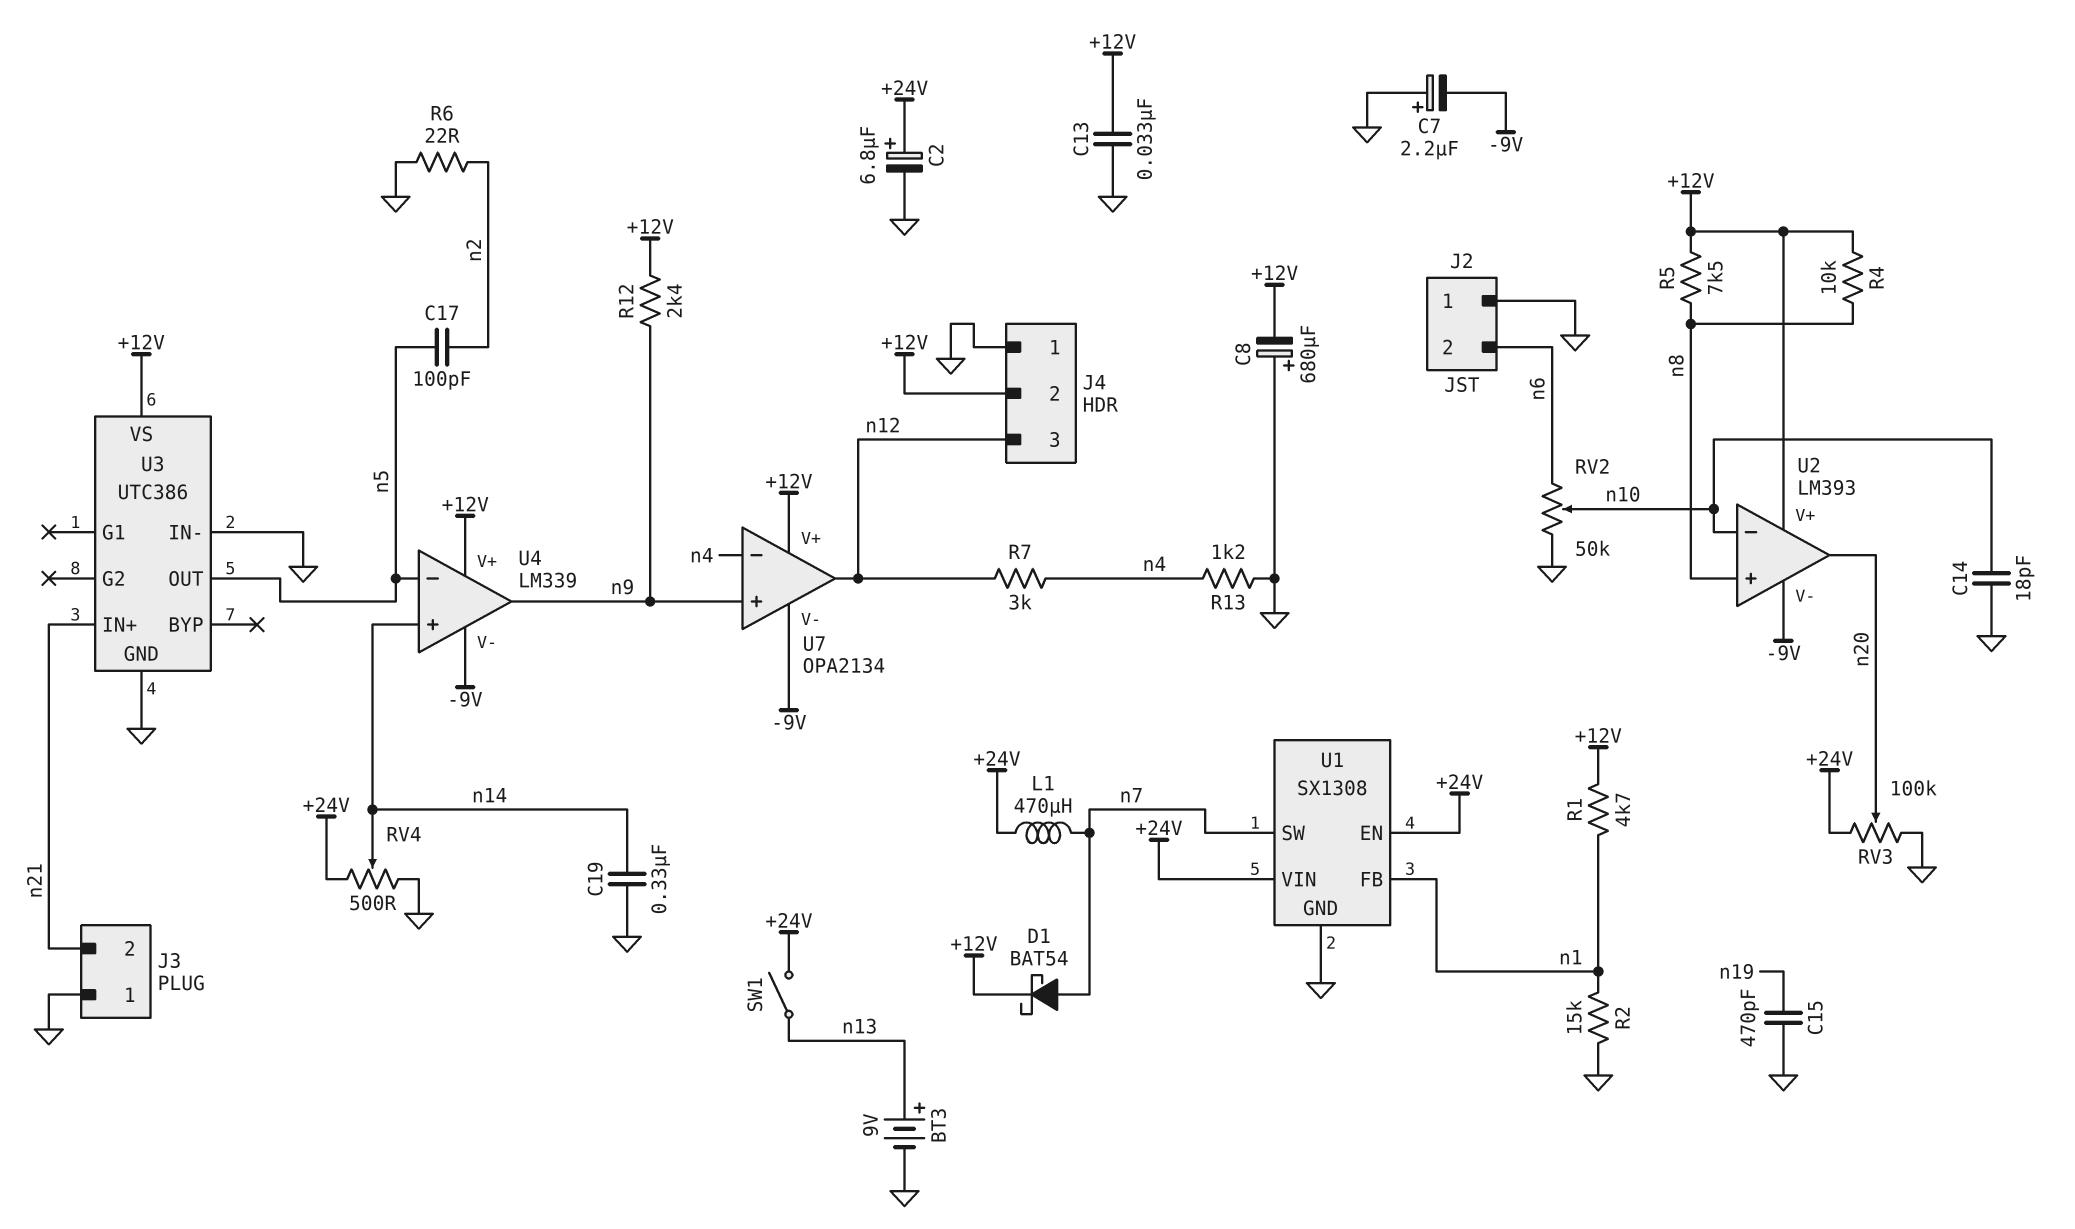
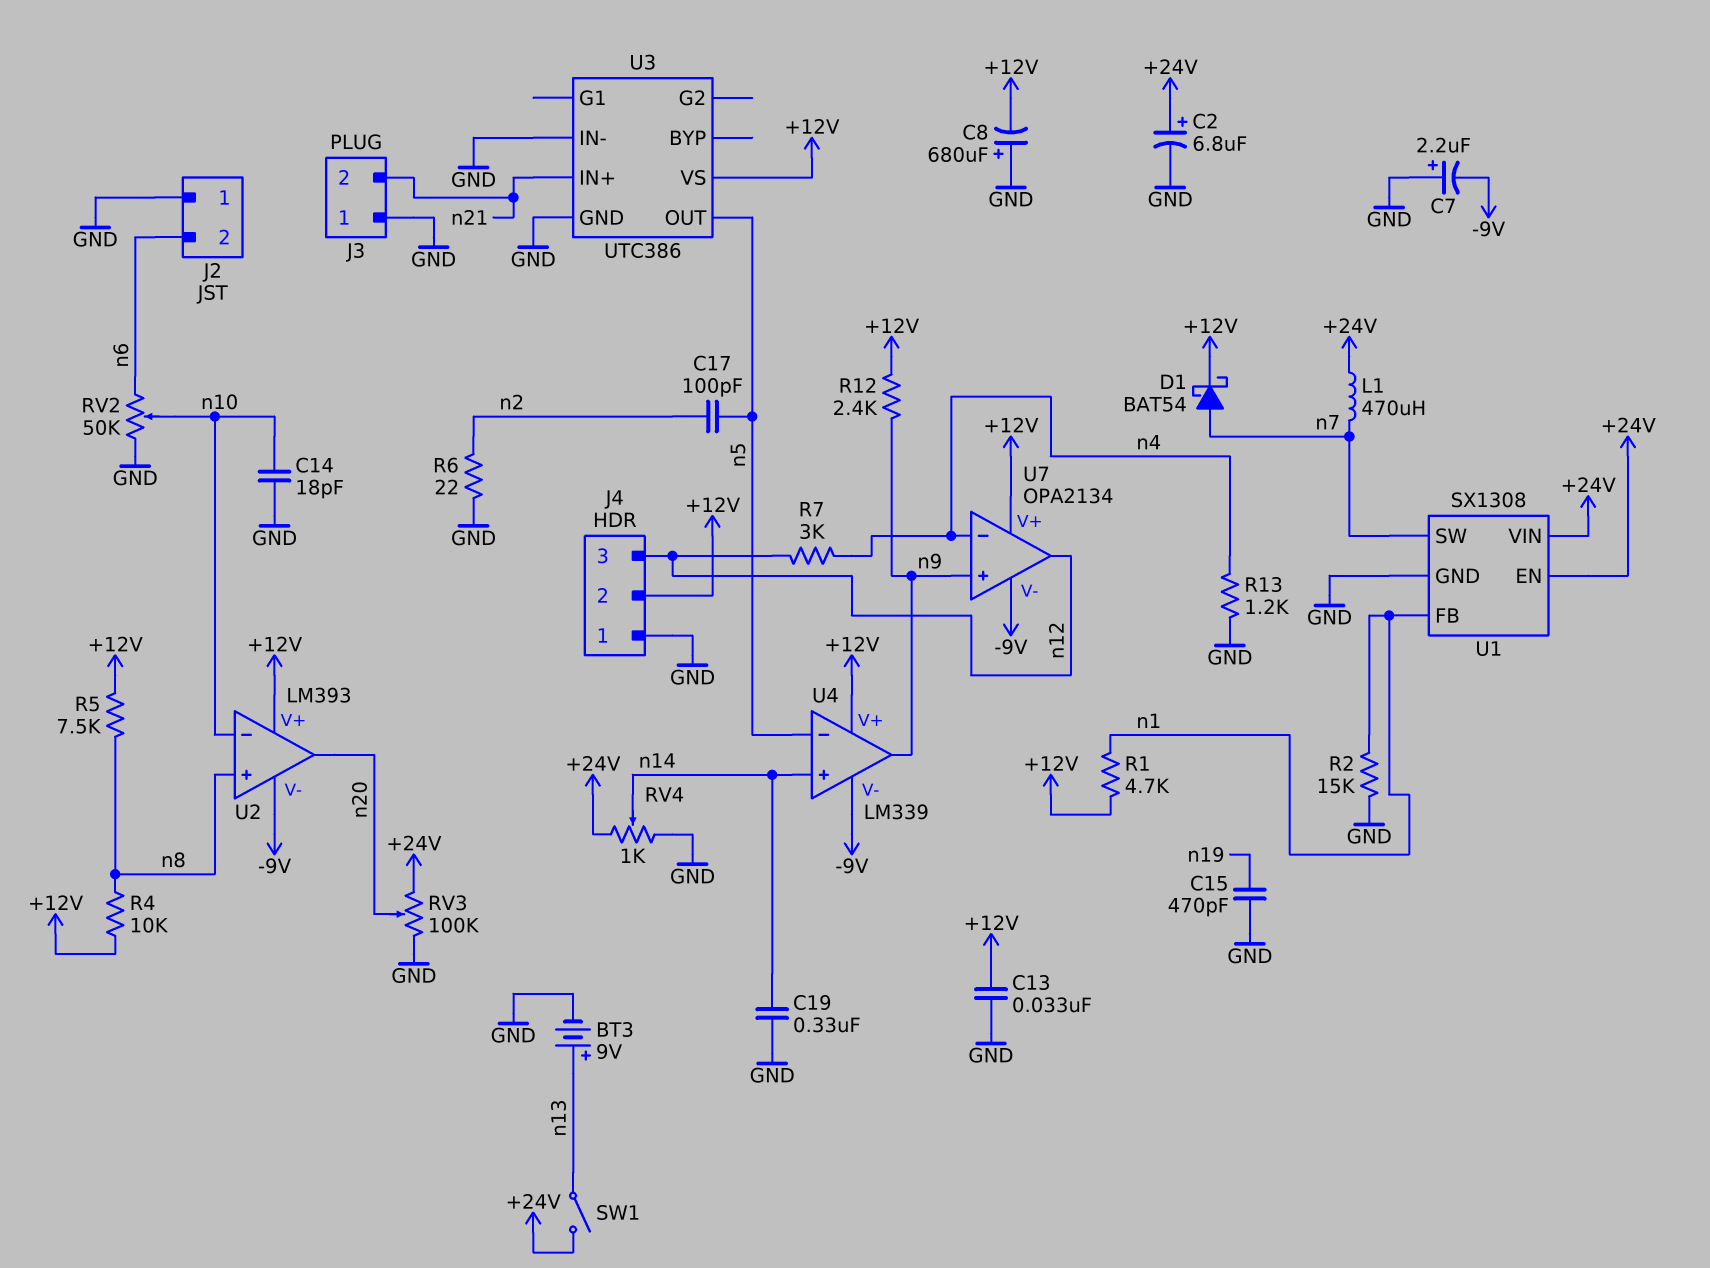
RV4: 500 (+24V, GND, wiper n14) -> 1k (+24V, GND, wiper n14)

